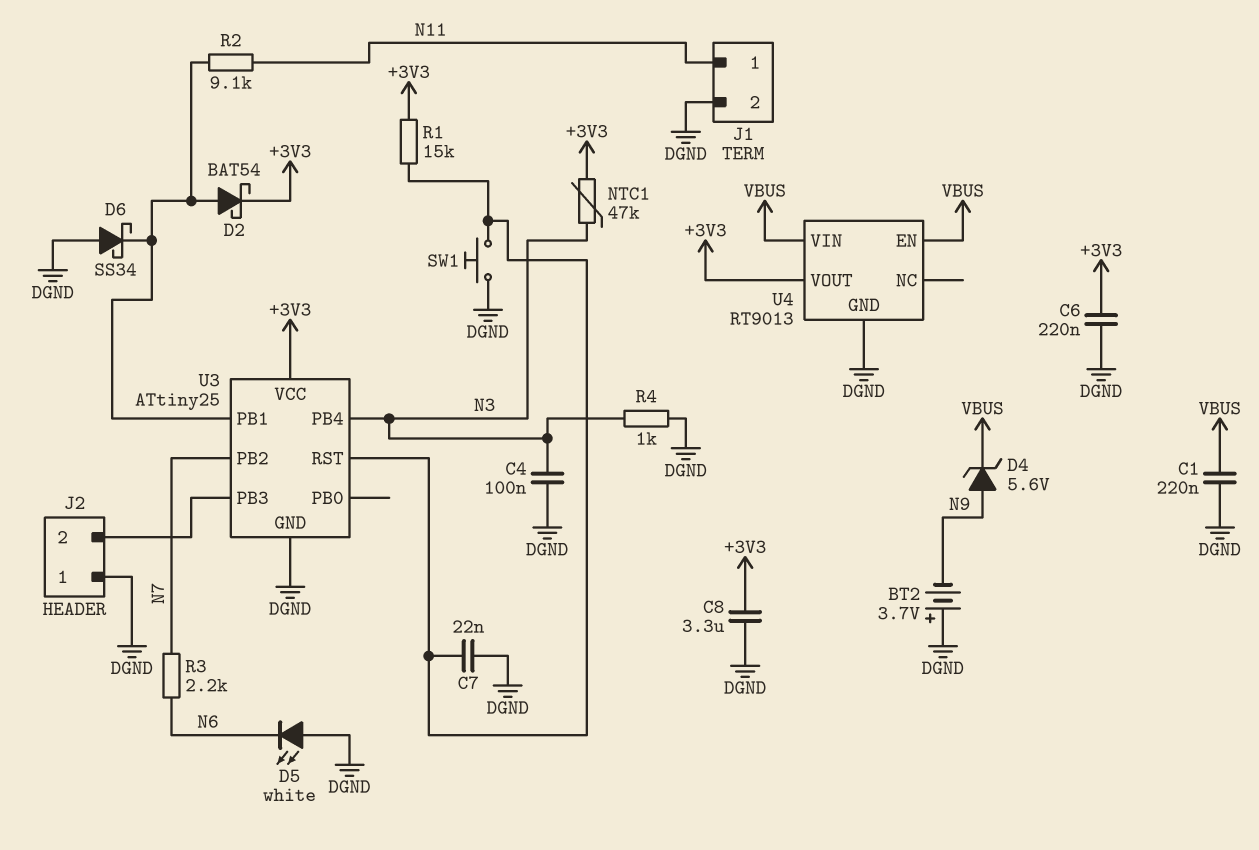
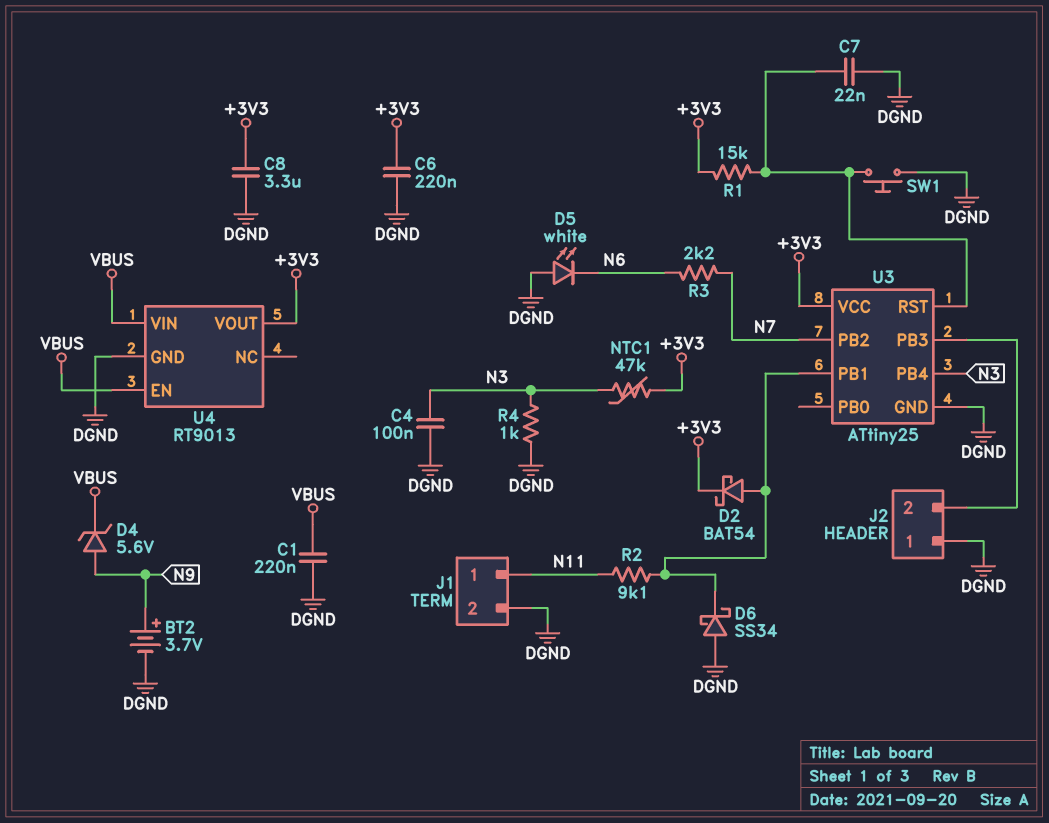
BT2: 3.7V (plus DGND, minus N9) -> 3.7V (plus N9, minus DGND)

